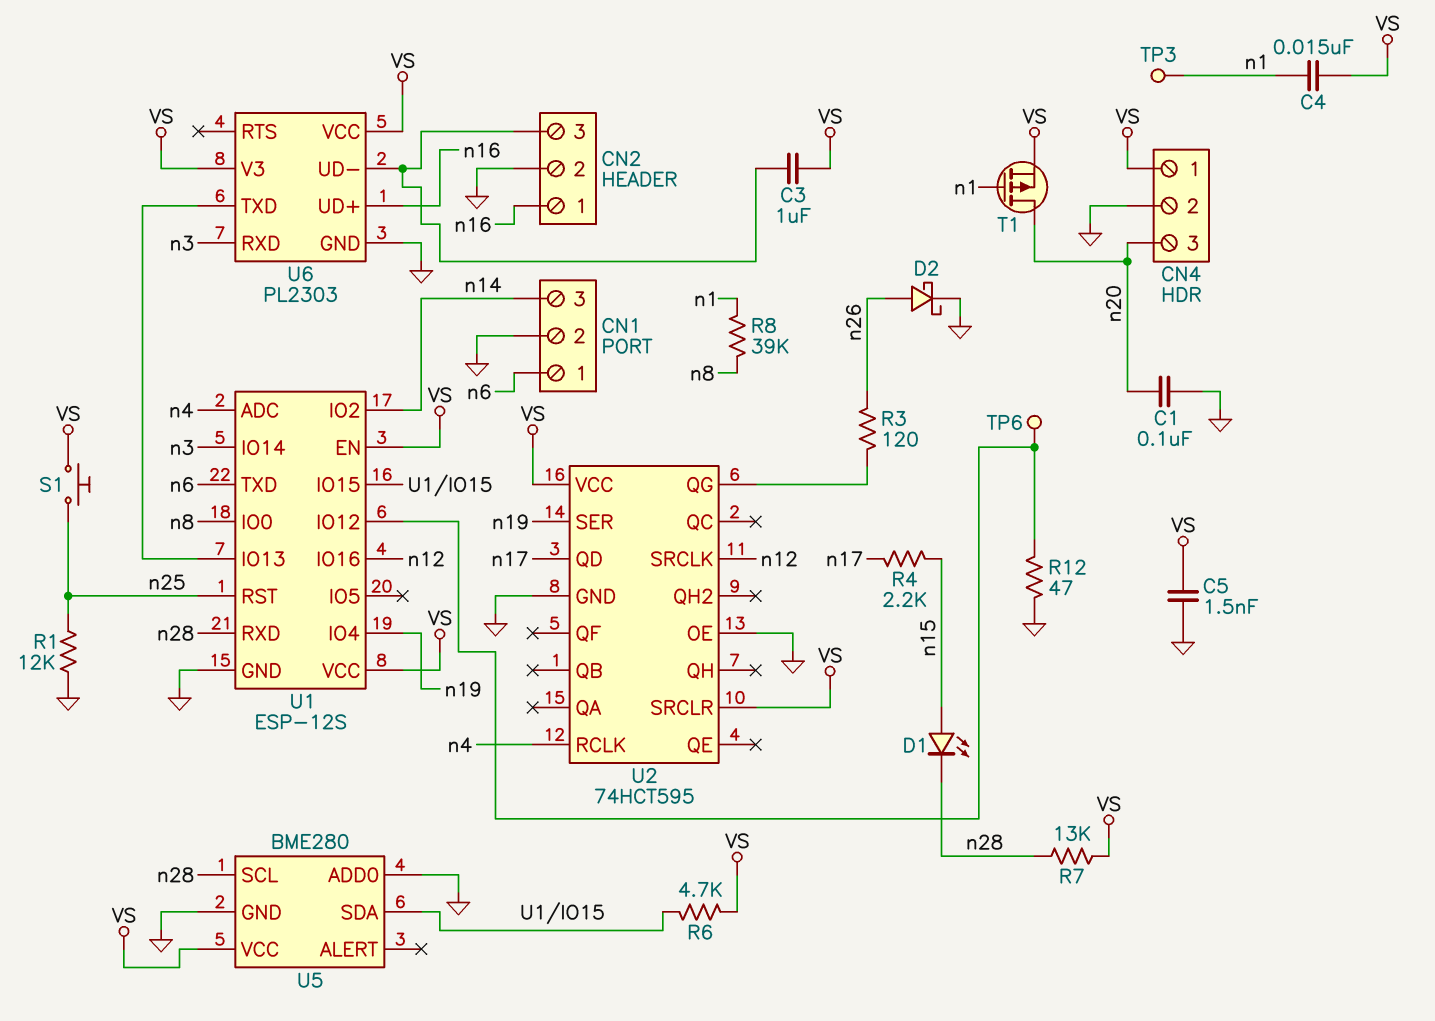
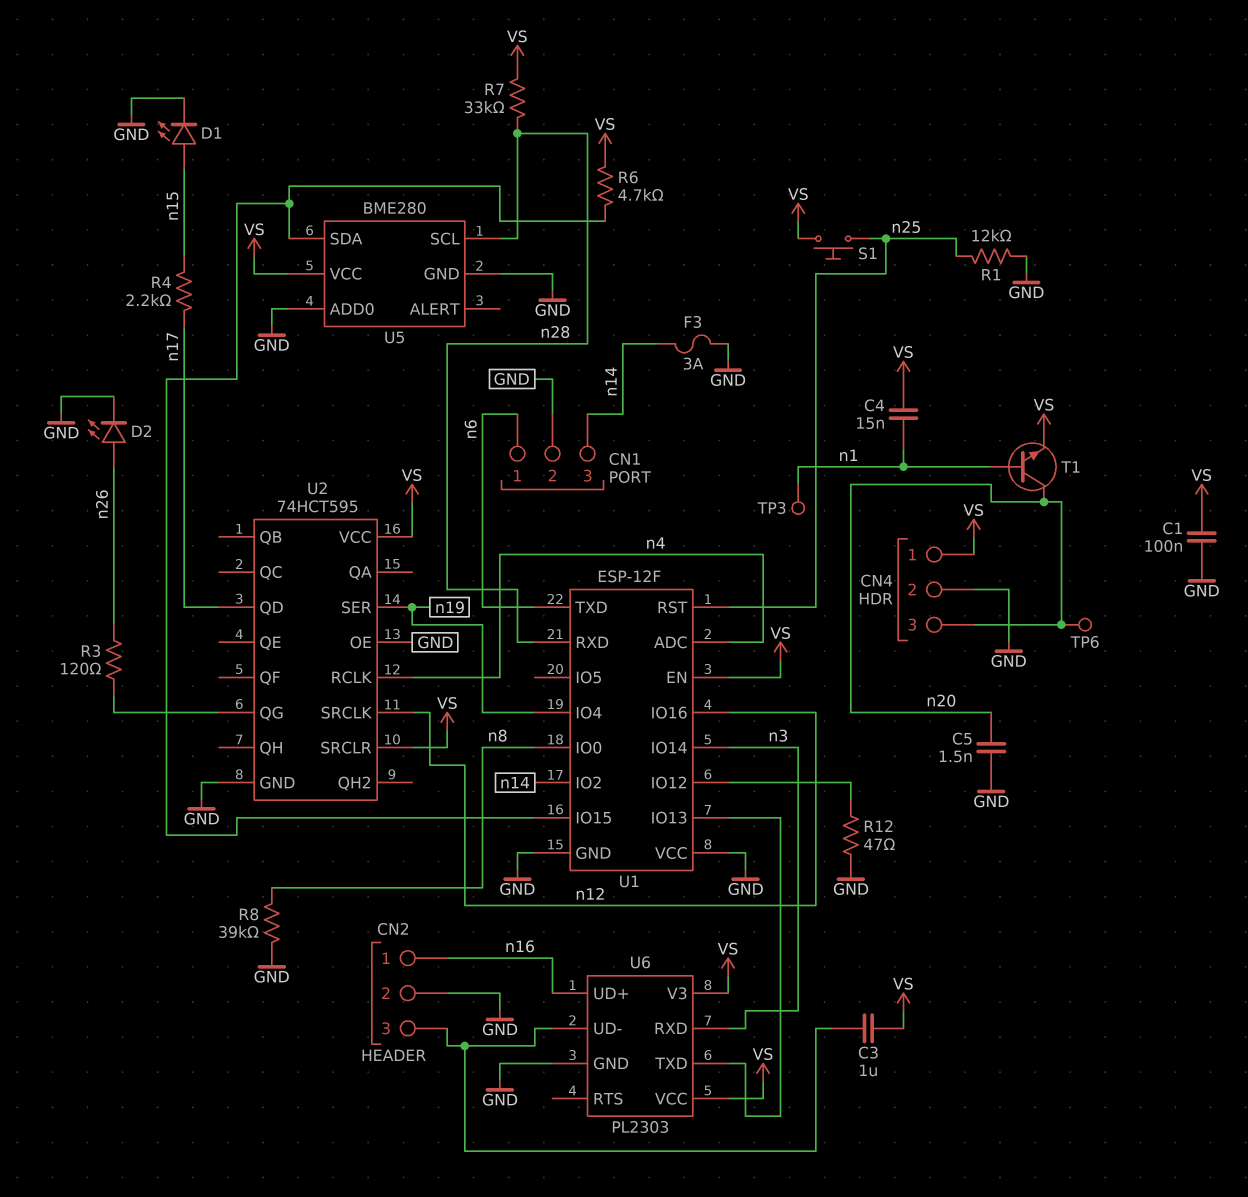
C1: 100nF (GND, n20) -> 100nF (GND, VS)
C5: 1.5nF (GND, VS) -> 1.5nF (GND, n20)
D1: LED (A n15, K n28) -> LED (A n15, K GND)
D2: schottky (A n26, K GND) -> LED (A n26, K GND)
F3: none -> 3A (GND, n14)
R7: 13k (VS, n28) -> 33k (VS, n28)
R8: 39k (n1, n8) -> 39k (GND, n8)
T1: PMOS (G n1, D n20, S VS) -> NPN (B n1, C n20, E VS)
TP6: test point (U1/IO12) -> test point (n20)
U1: ESP-12S -> ESP-12F
U1 pin VCC: VS -> GND

